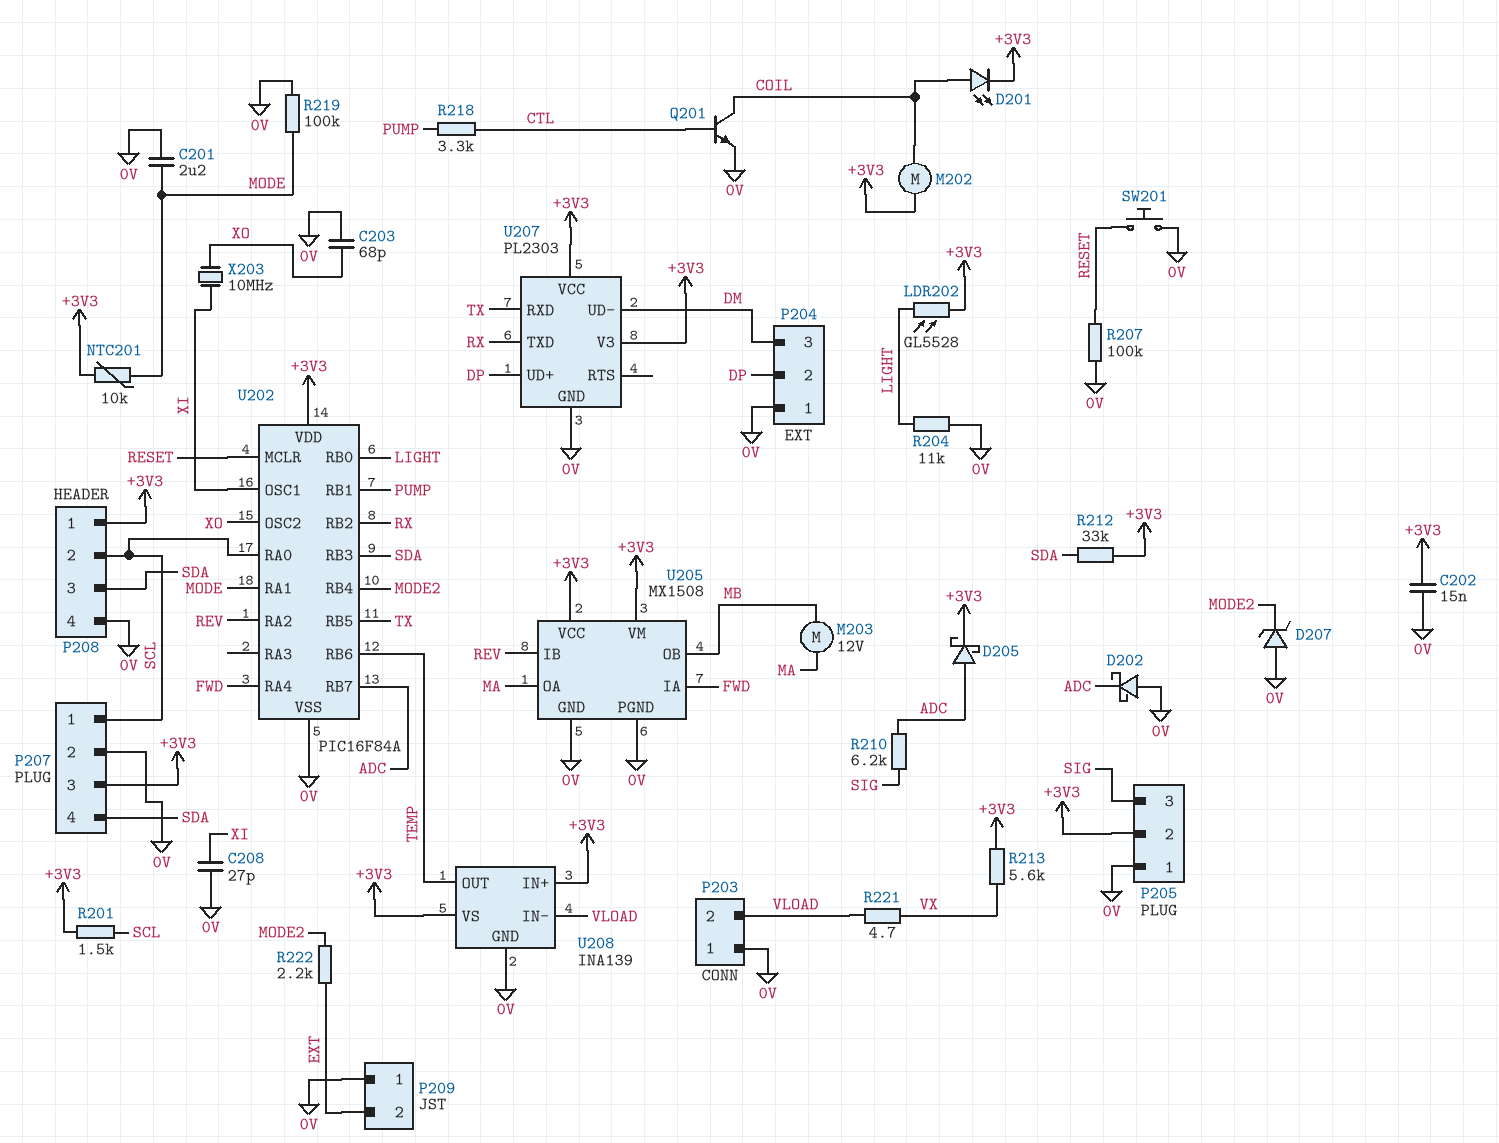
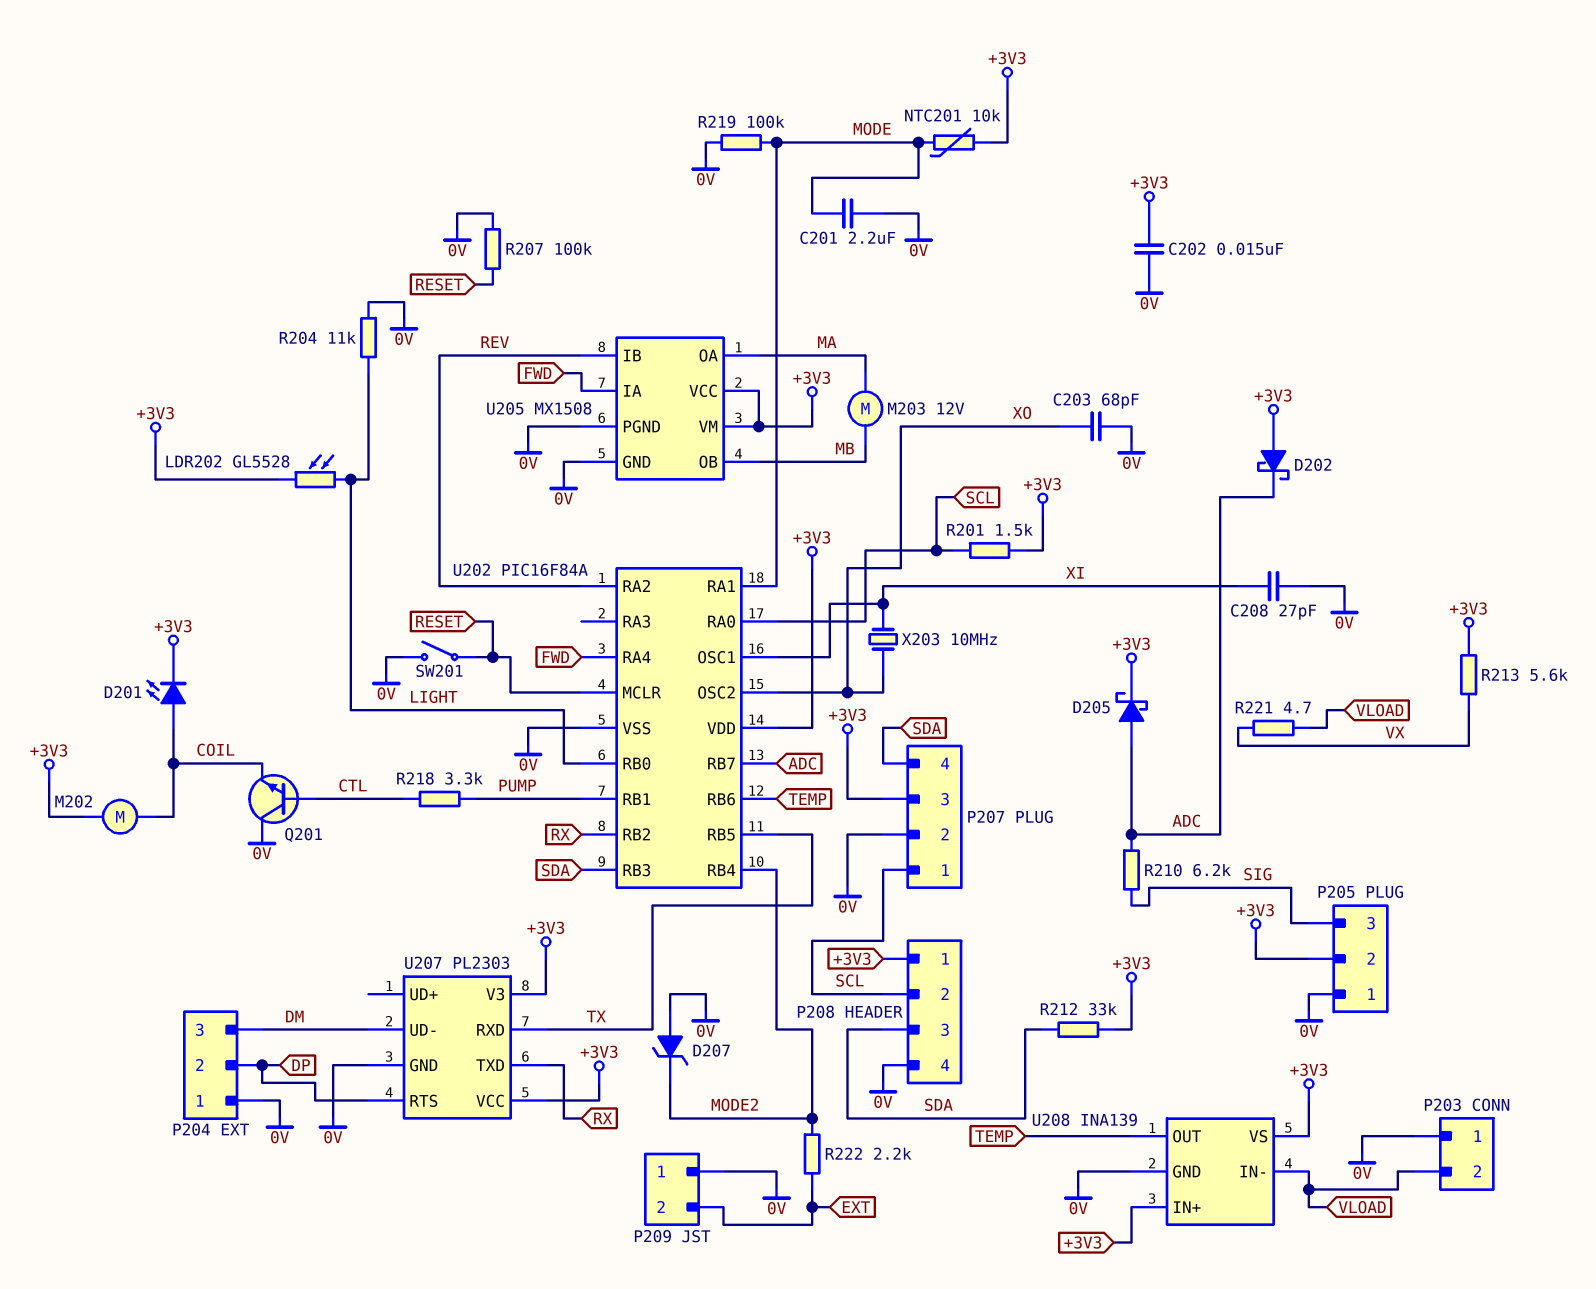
D202: schottky (A 0V, K ADC) -> schottky (A +3V3, K ADC)
Q201: NPN (B CTL, C COIL, E 0V) -> NPN (B CTL, C 0V, E COIL)
SW201: button (0V, RESET) -> switch (0V, RESET)
U207 pin RTS: none -> DP
U207 pin UD+: DP -> none

